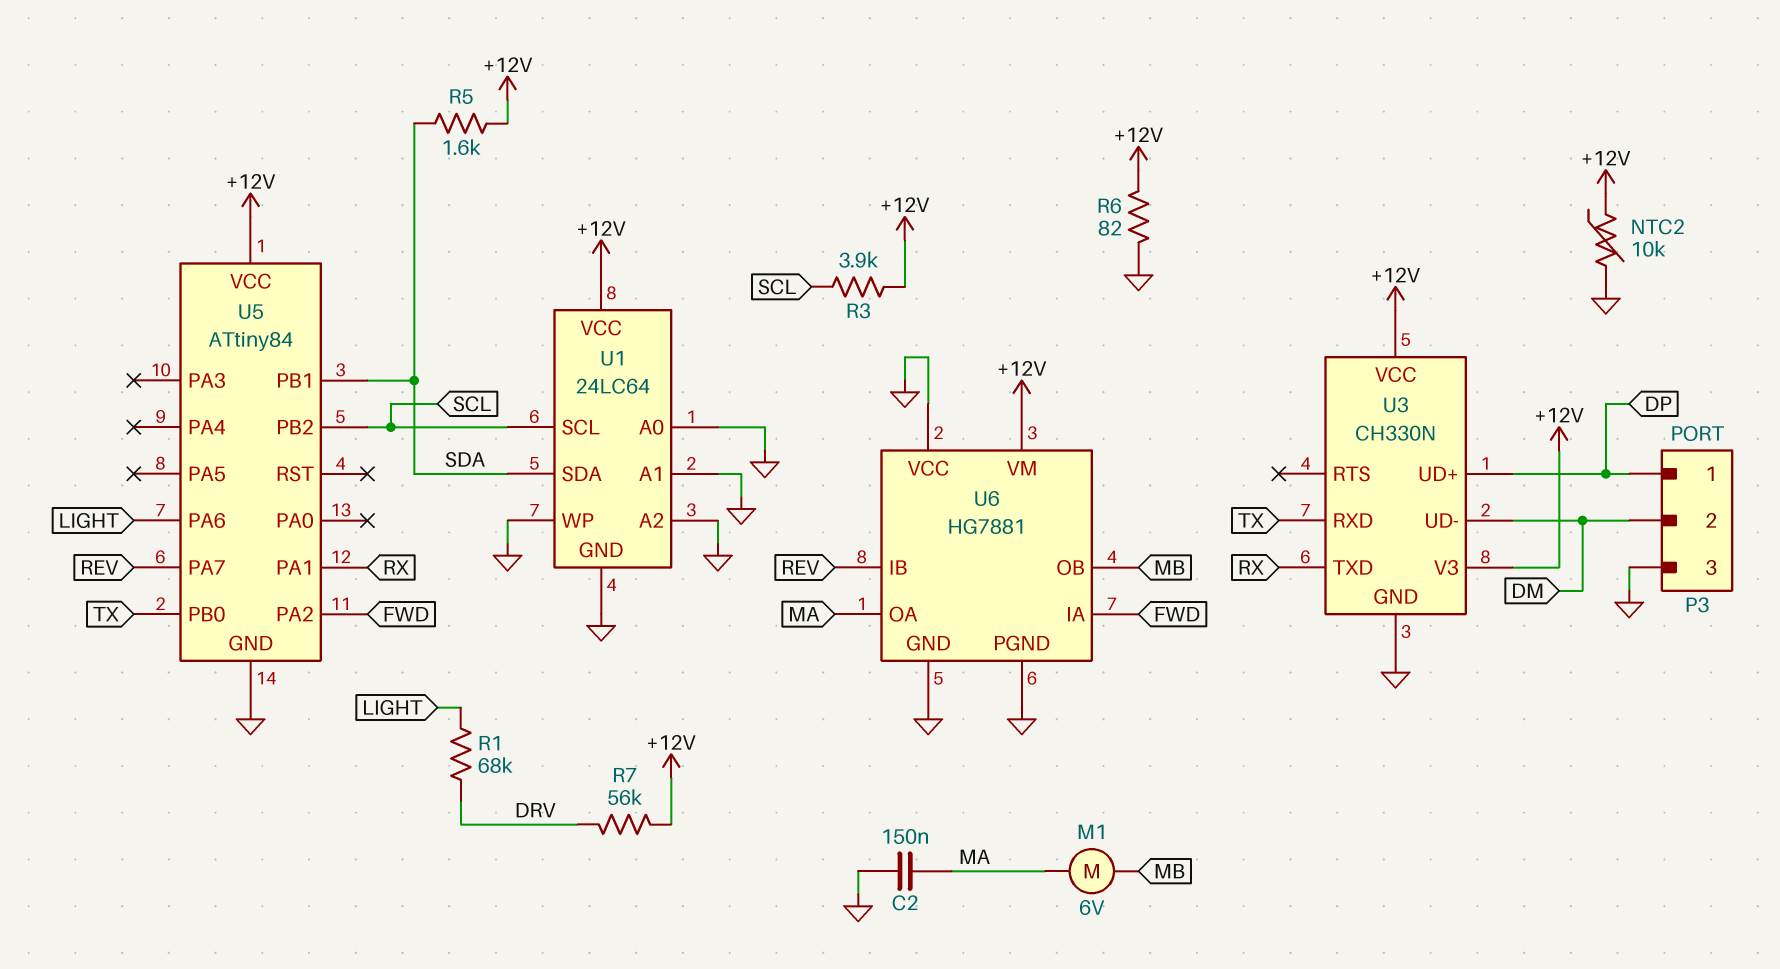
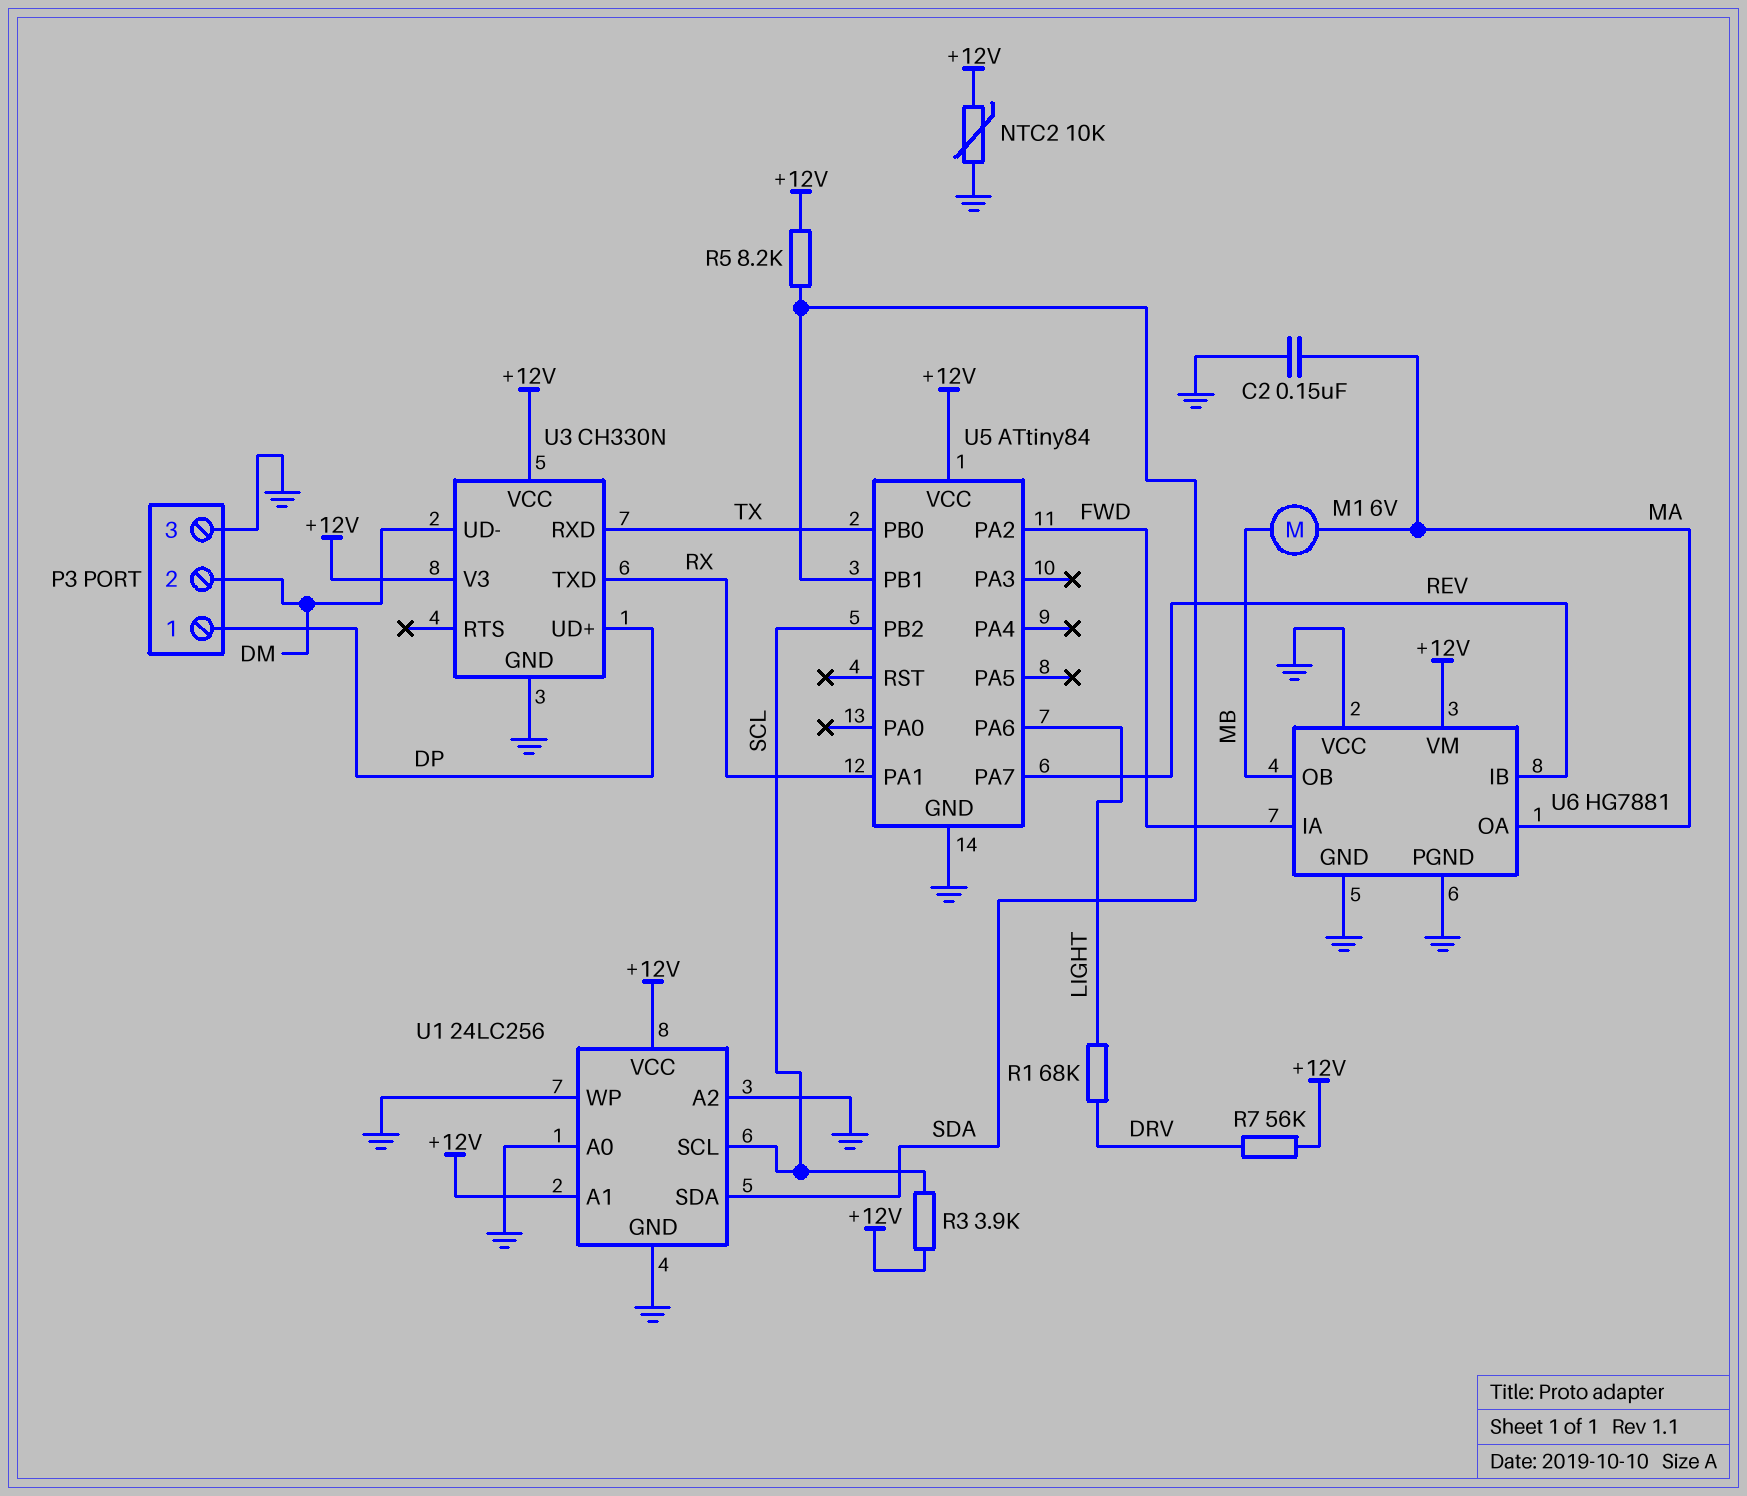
R5: 1.6k (+12V, SDA) -> 8.2k (+12V, SDA)
R6: 82 (+12V, GND) -> none
U1: 24LC64 -> 24LC256
U1 pin A1: GND -> +12V

